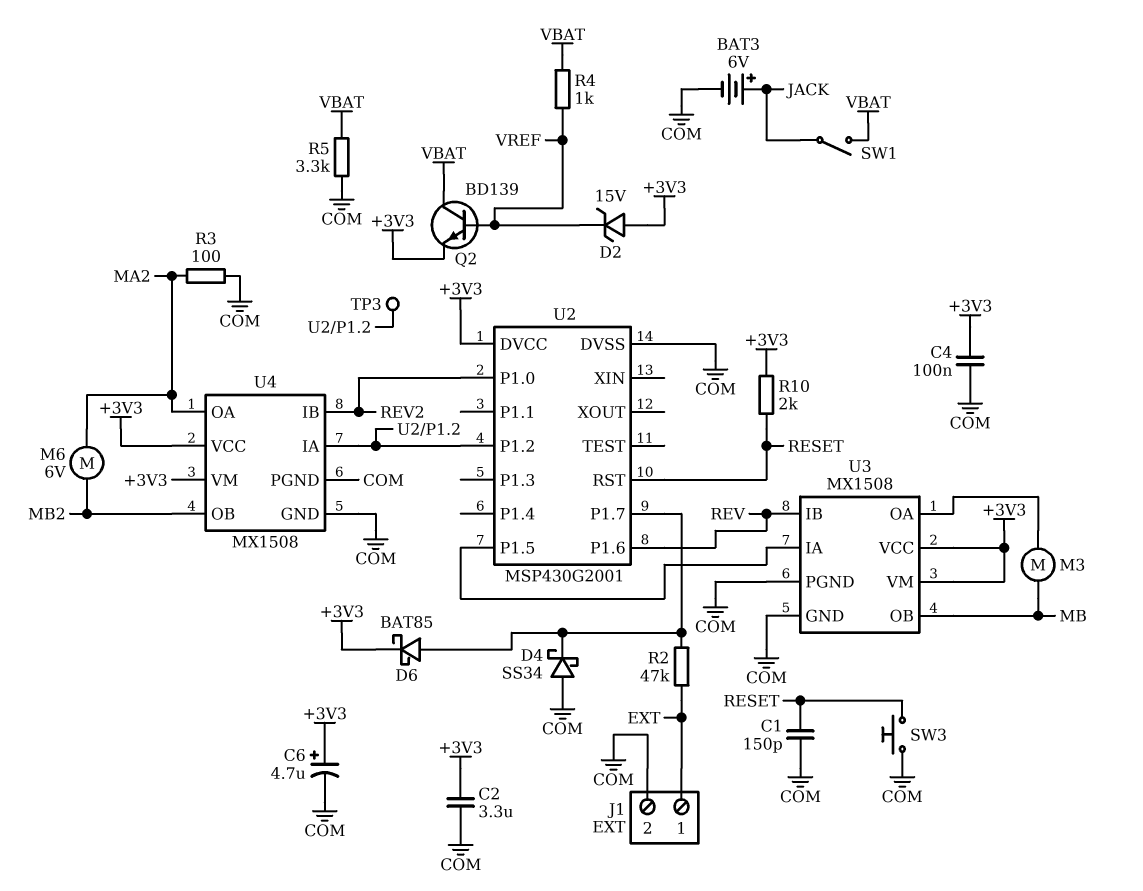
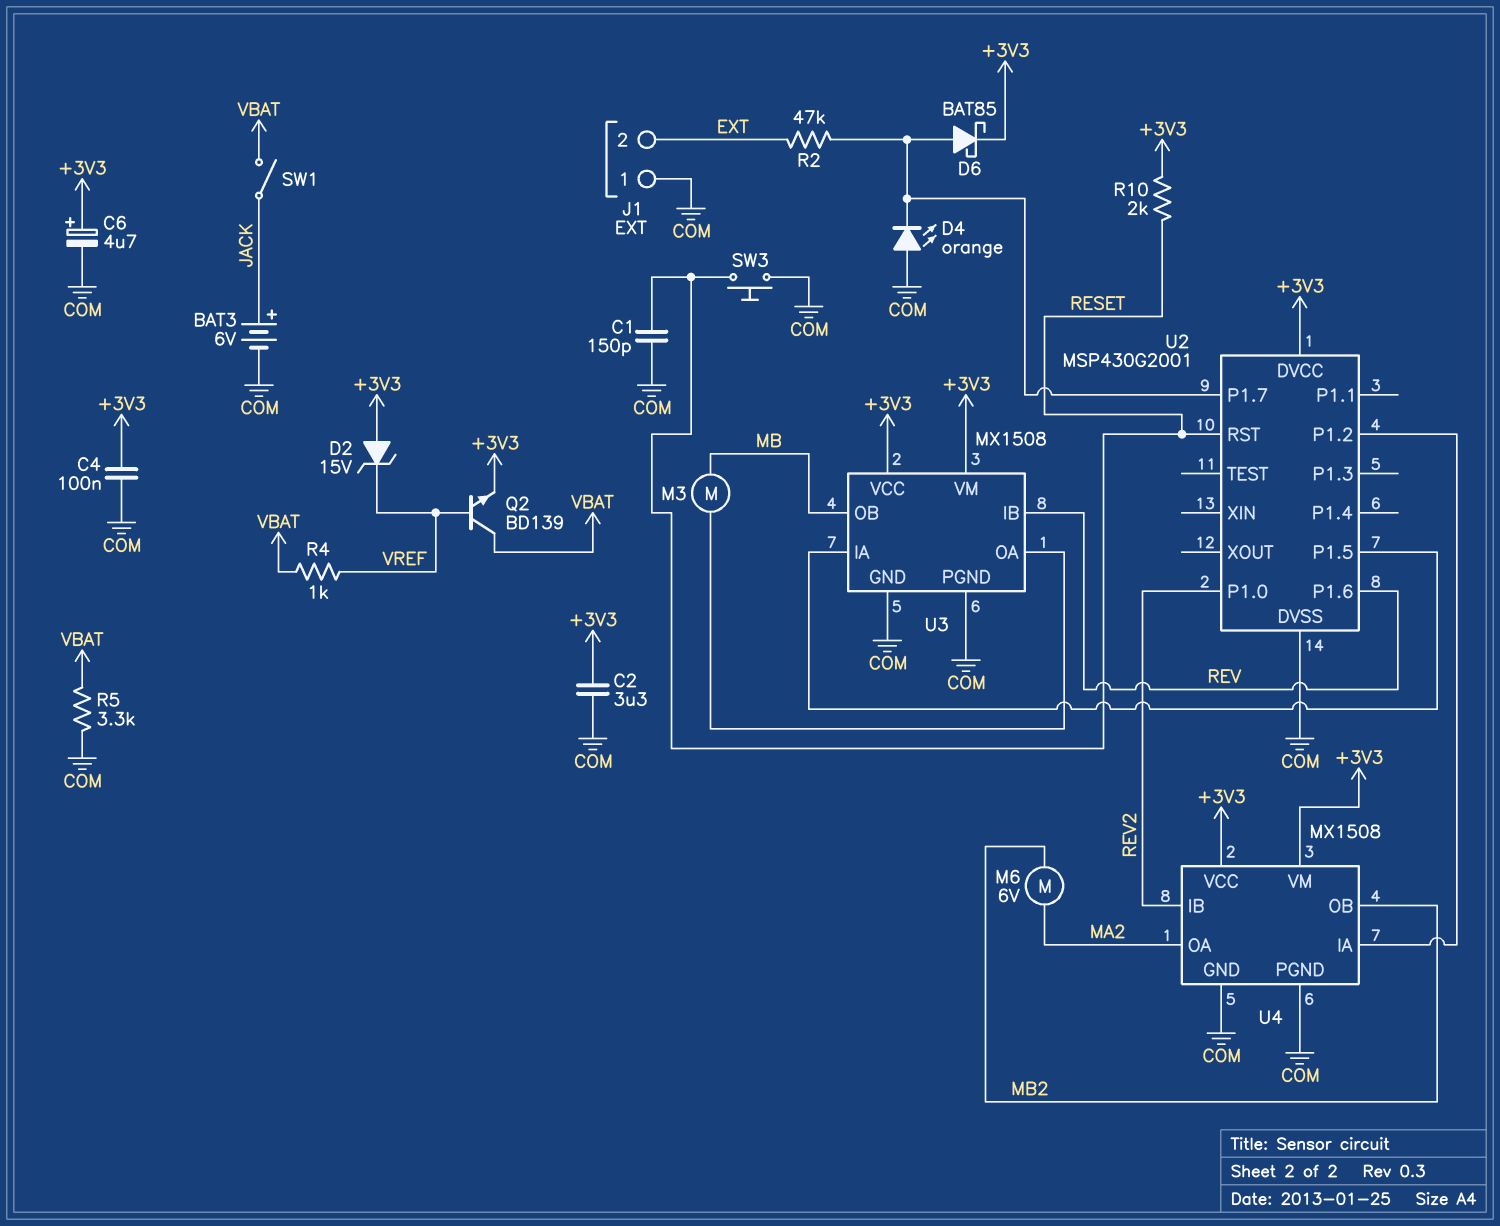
D4: schottky SS34 (A COM, K U2/P1.7) -> LED orange (A COM, K U2/P1.7)
J1 pin 1: EXT -> COM
J1 pin 2: COM -> EXT
R3: 100 (COM, MA2) -> none
TP3: test point (U2/P1.2) -> none

